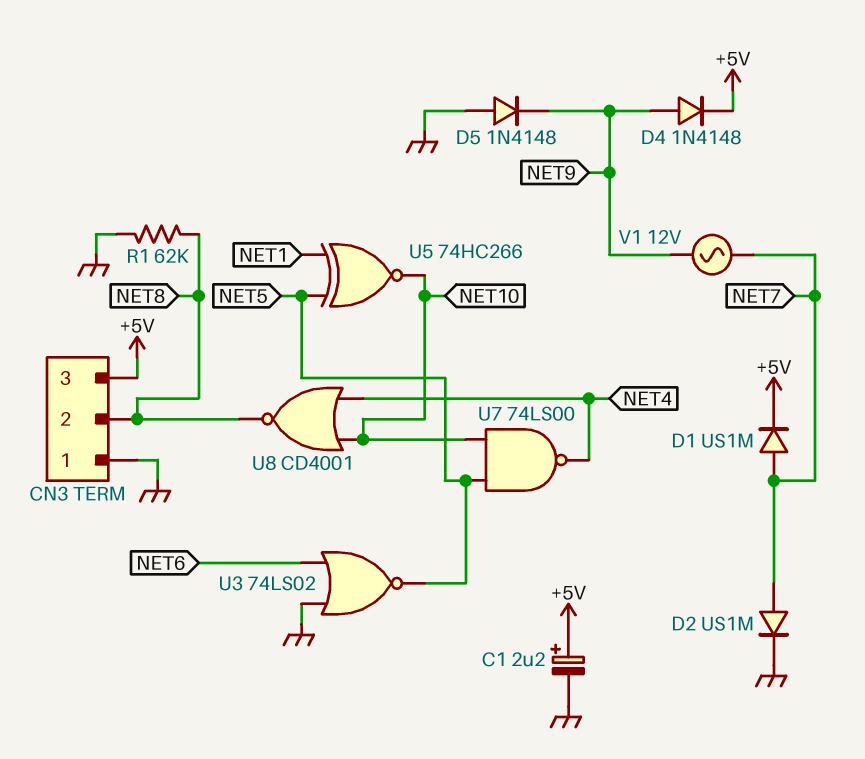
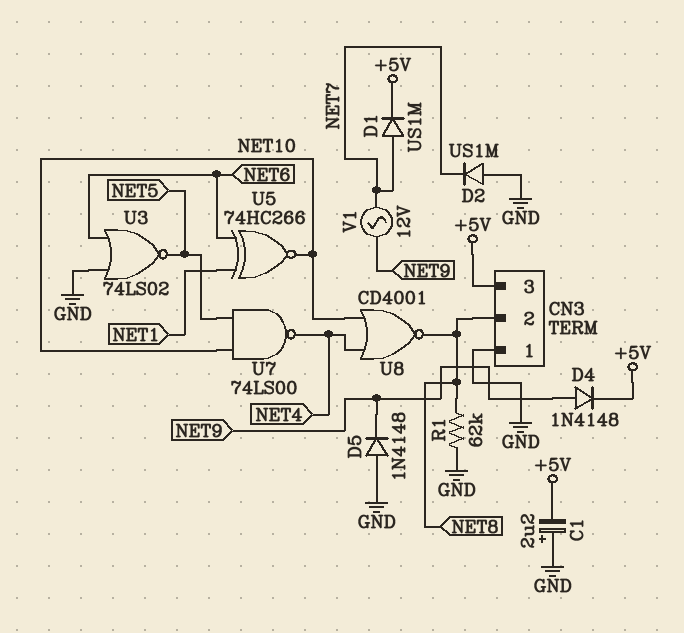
C1: 2.2uF (plus +5V, minus GND) -> 2.2uF (plus GND, minus +5V)
D2: diode US1M (A NET7, K GND) -> diode US1M (A GND, K NET7)
U5: XNOR 74HC266 (in NET1, in NET5, out NET10) -> XNOR 74HC266 (in NET1, in NET6, out NET10)

